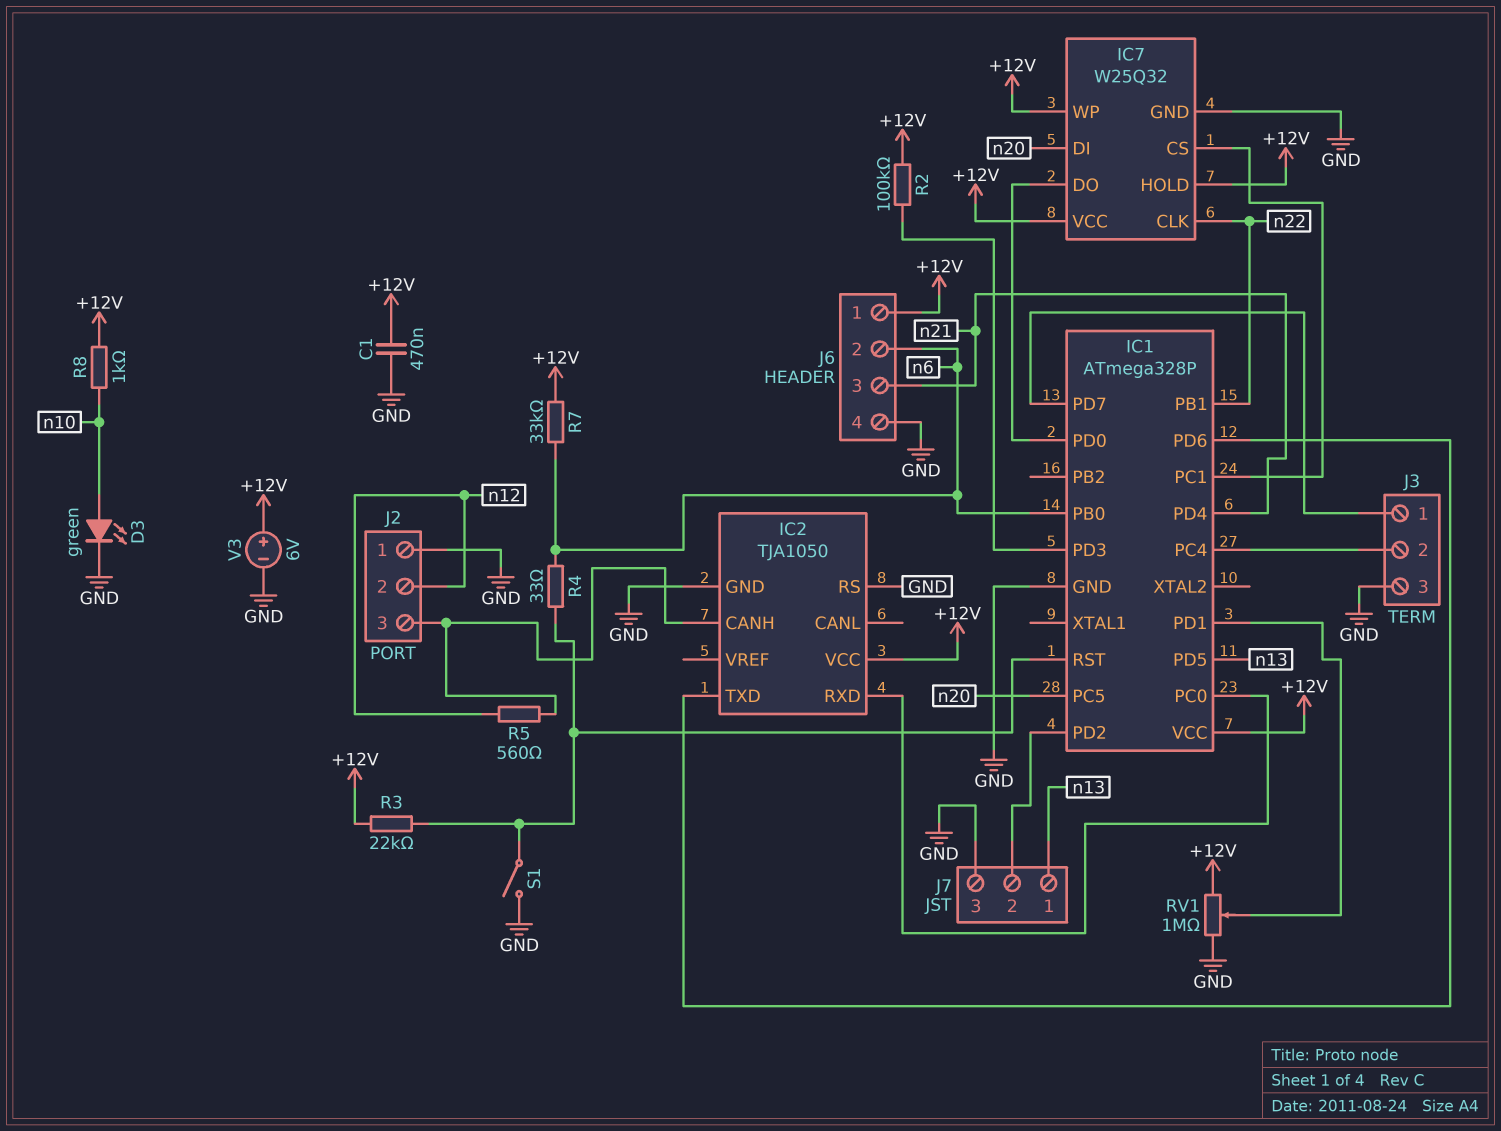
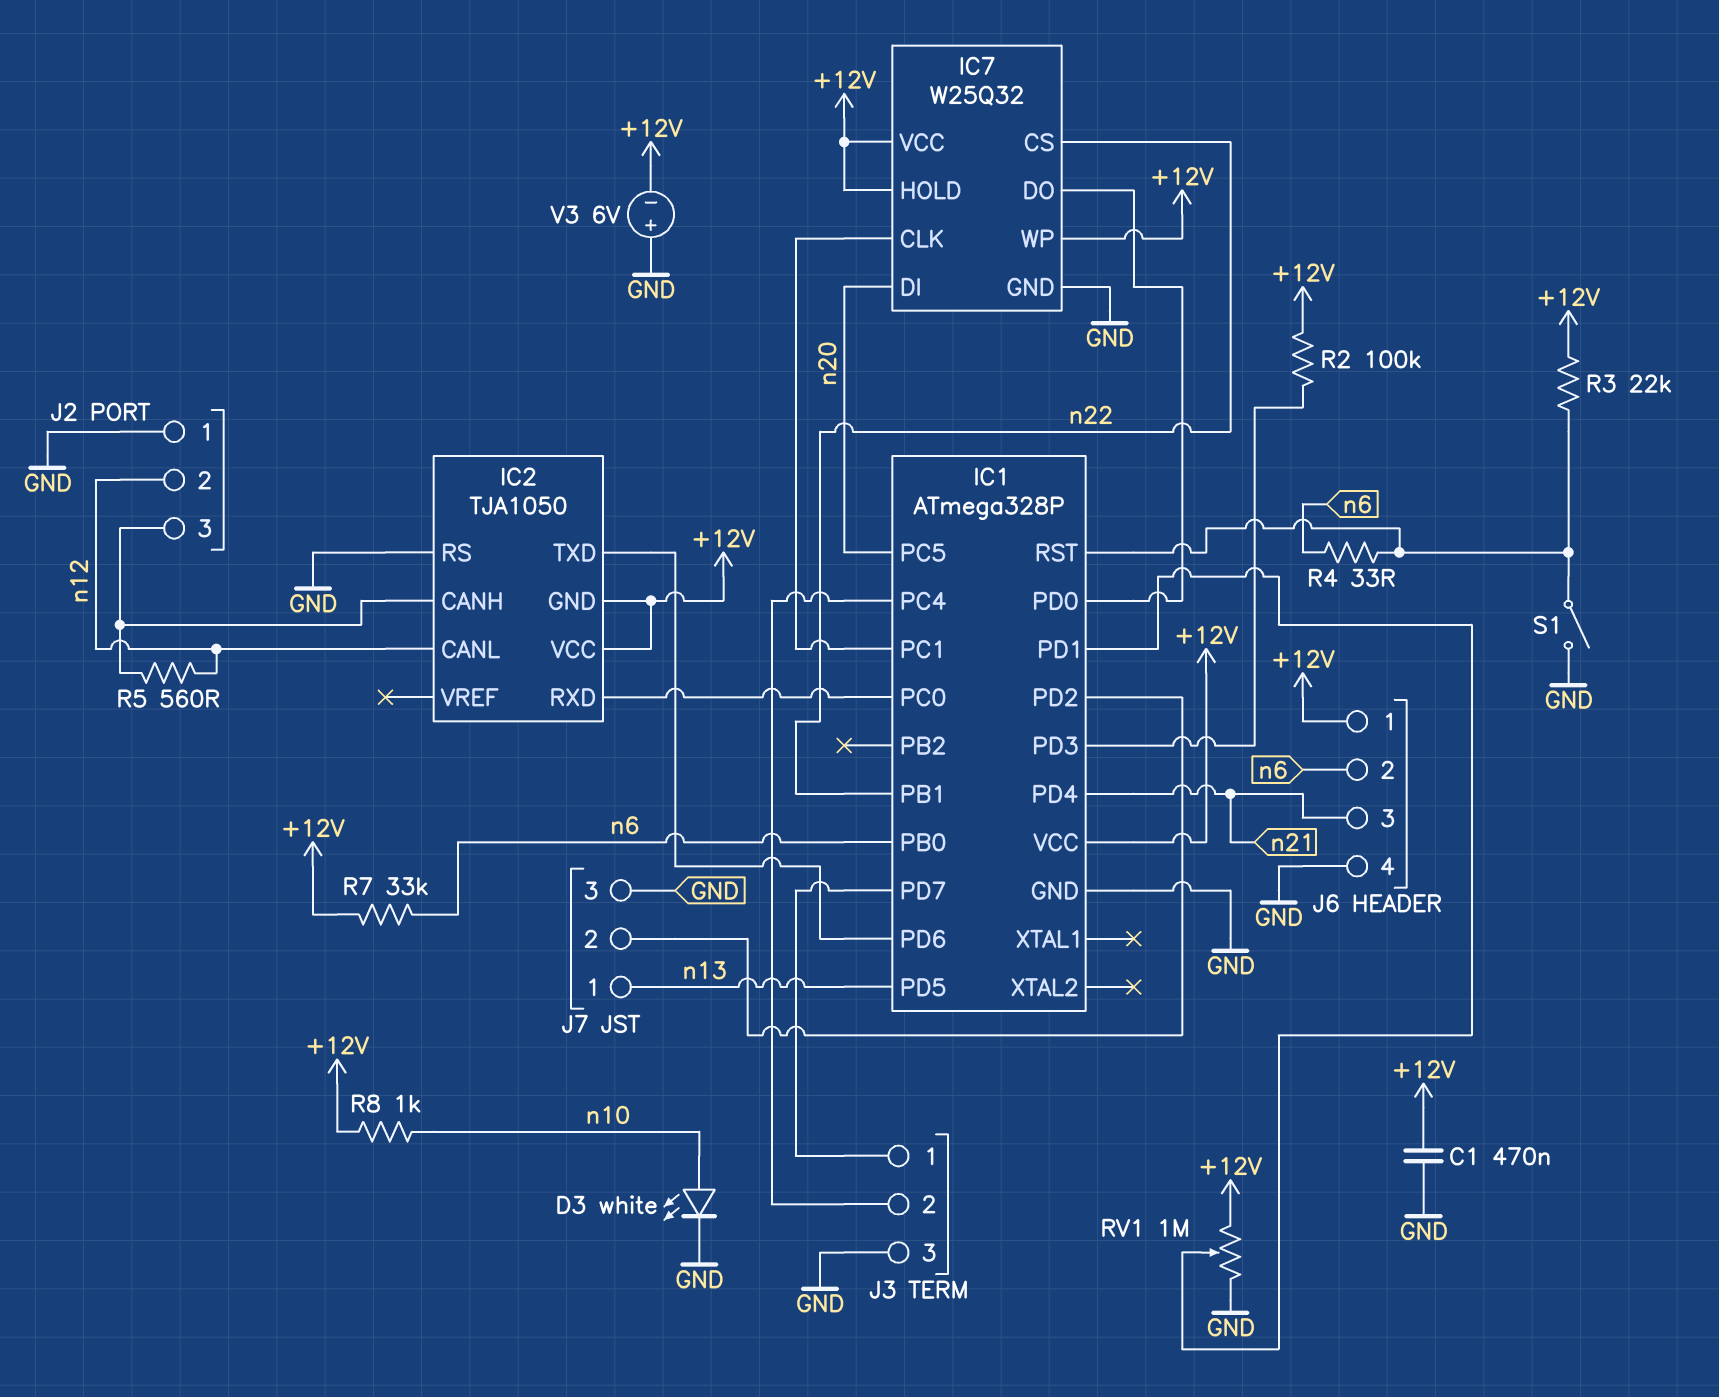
D3: LED green (A n10, K GND) -> LED white (A n10, K GND)
IC2 pin CANL: none -> n12
IC2 pin GND: GND -> +12V
IC7 pin CLK: n22 -> IC1/PC1
IC7 pin CS: IC1/PC1 -> n22
V3: 6V (plus +12V, minus GND) -> 6V (plus GND, minus +12V)

